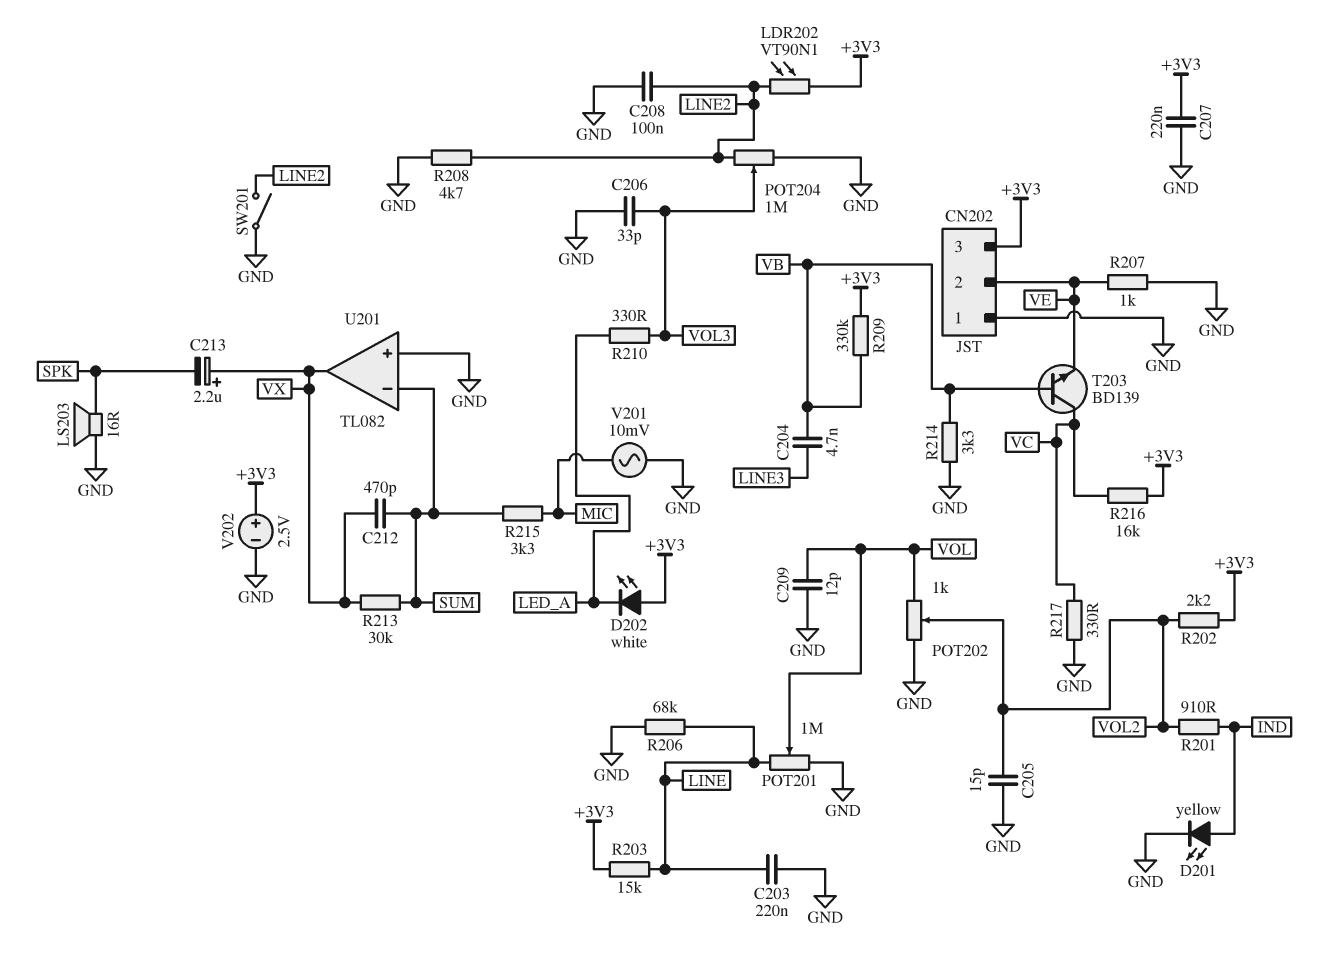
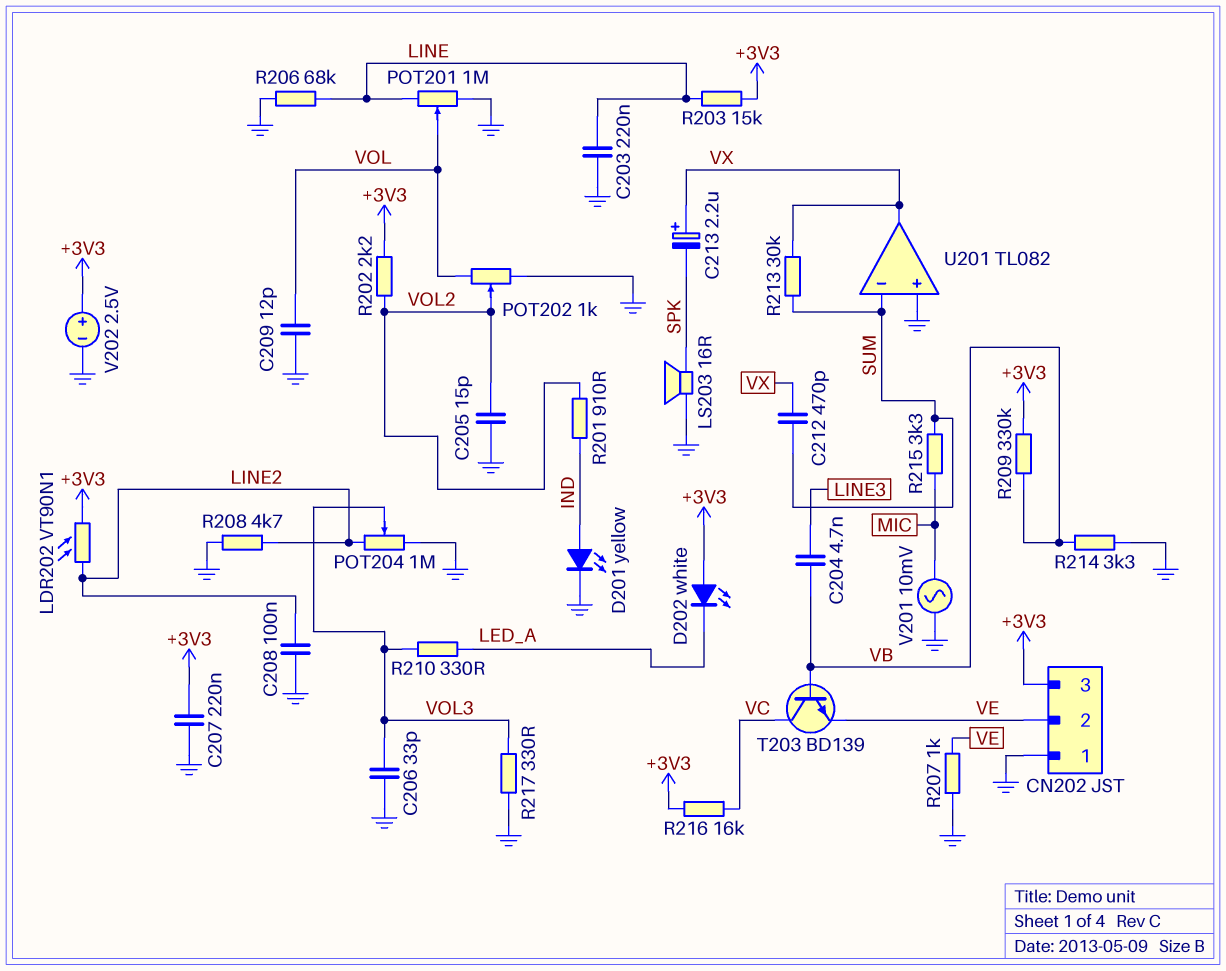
R217: 330 (GND, VC) -> 330 (GND, VOL3)
SW201: switch (GND, LINE2) -> none

